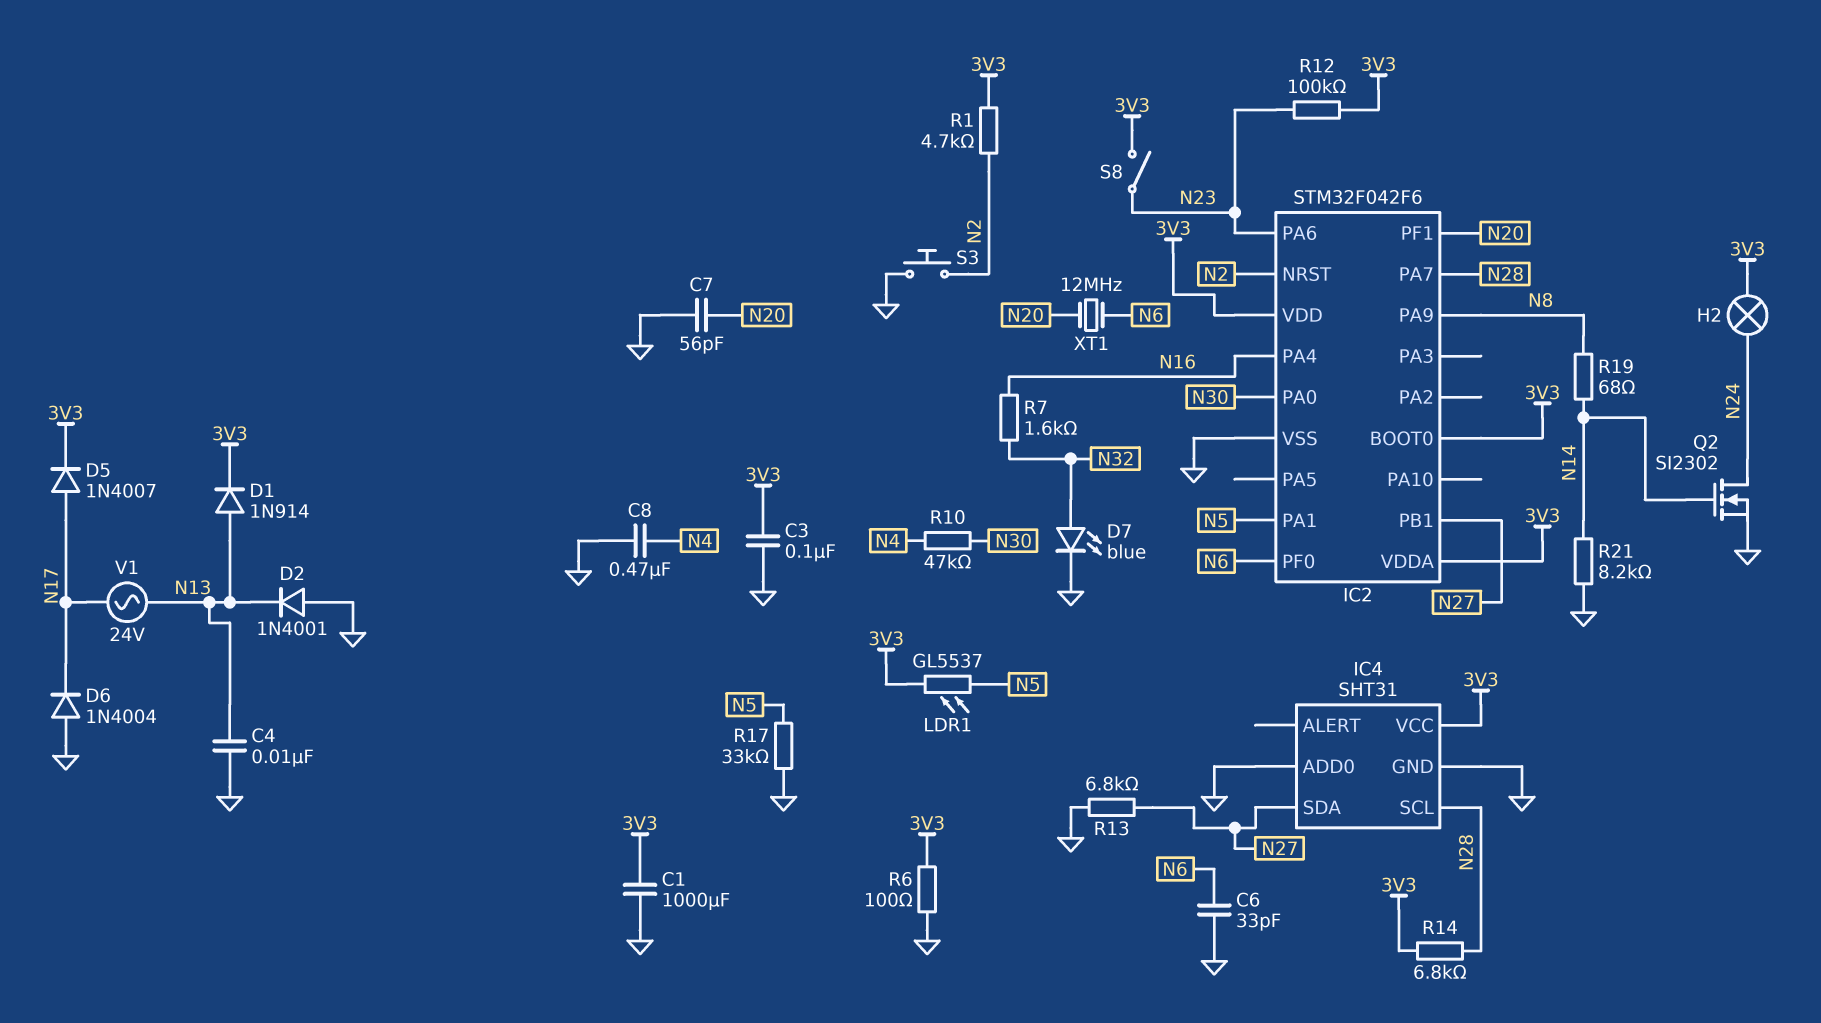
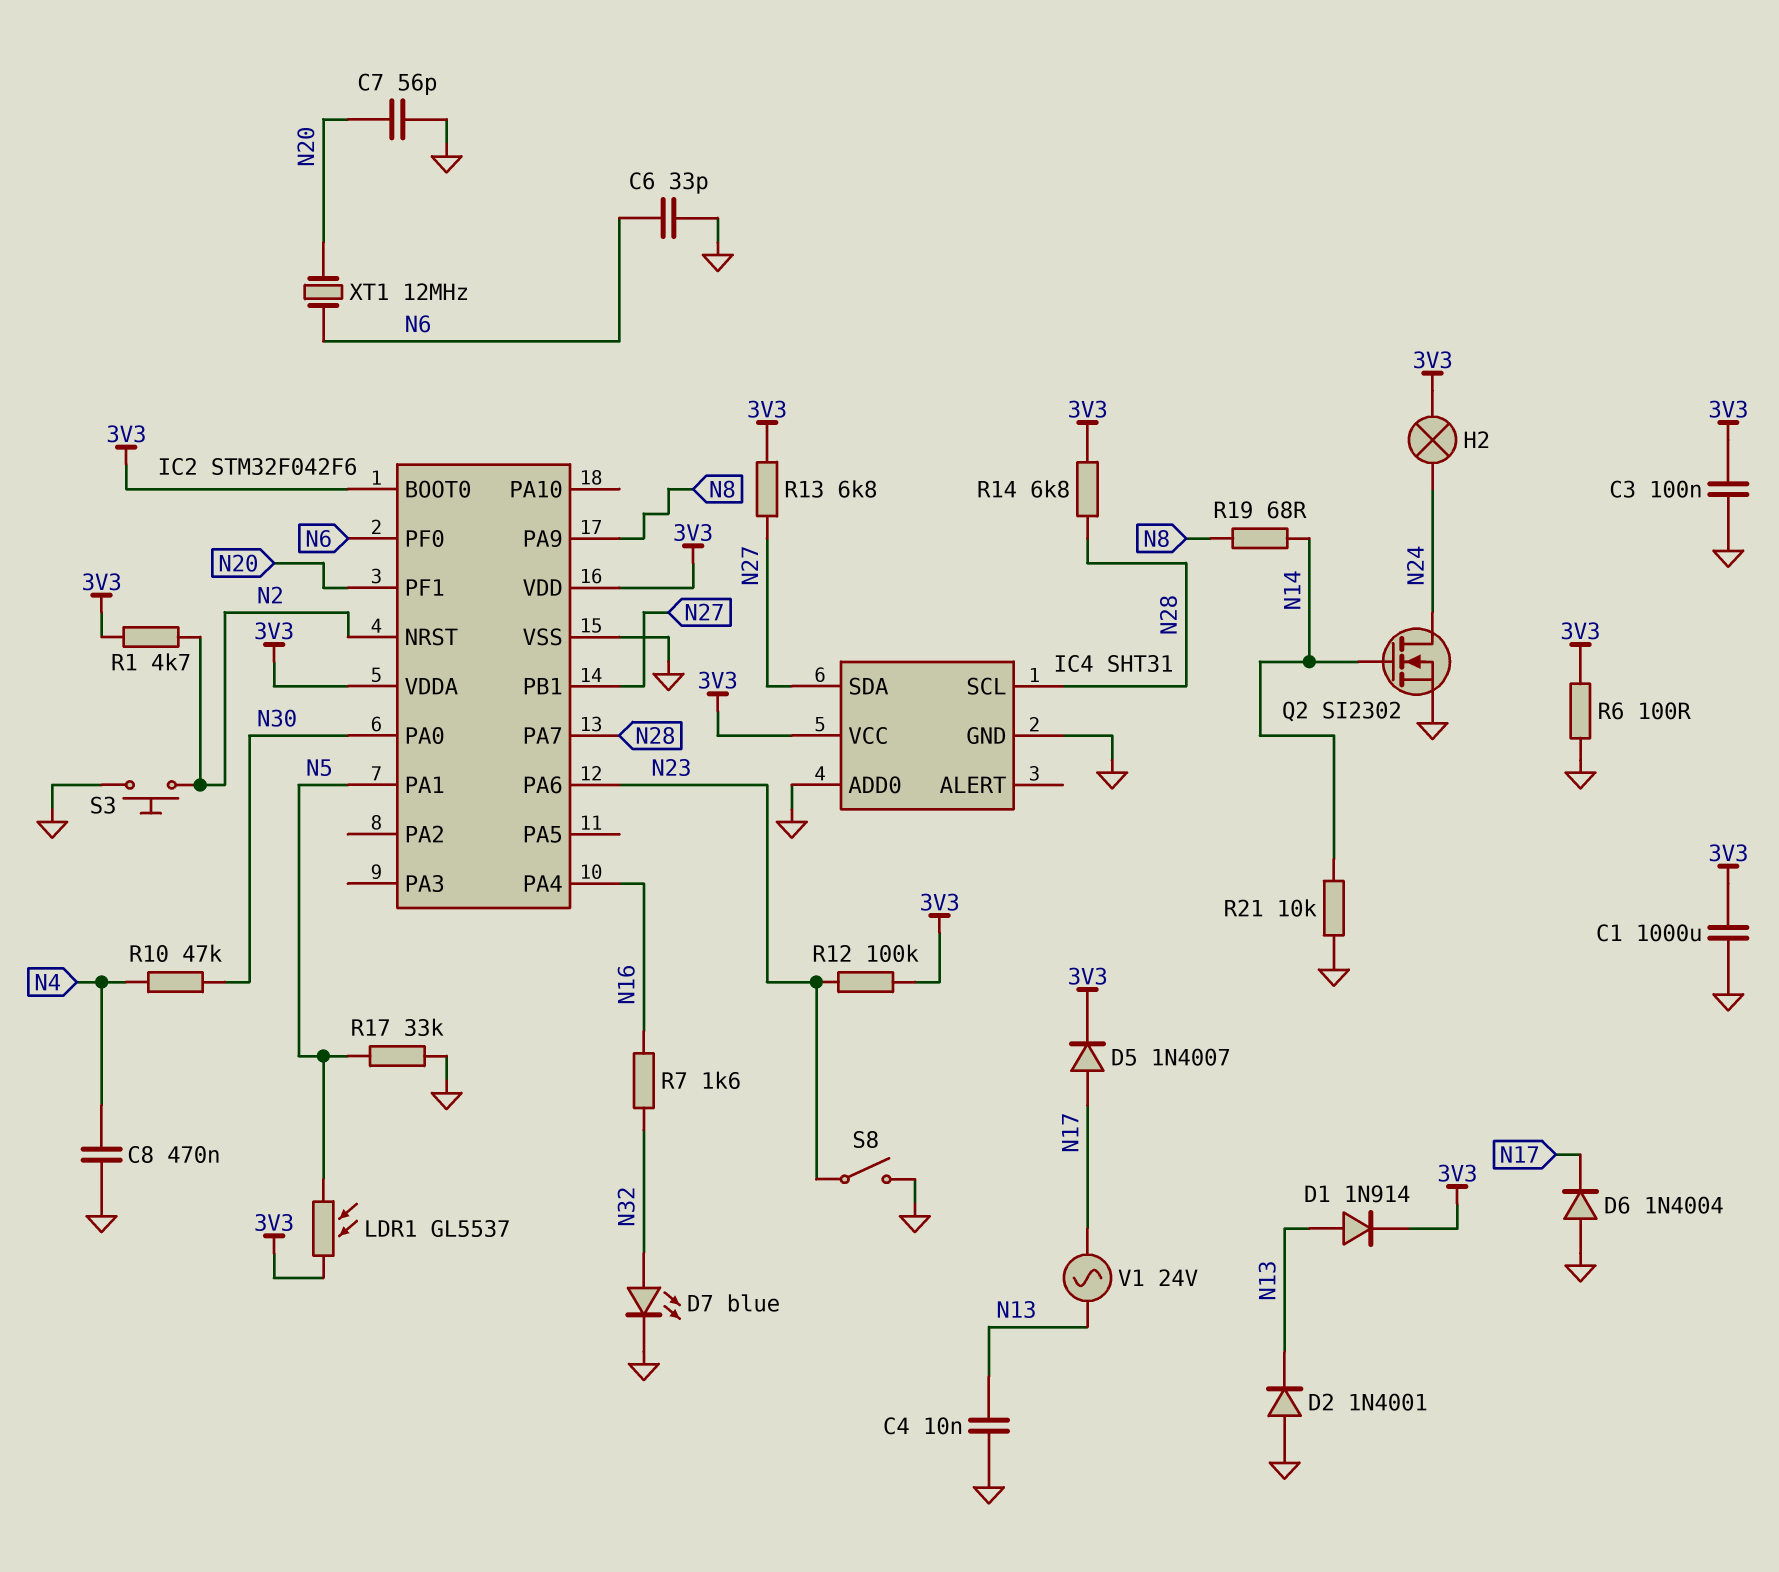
R13: 6.8k (GND, N27) -> 6.8k (3V3, N27)
R21: 8.2k (GND, N14) -> 10k (GND, N14)
S8: switch (3V3, N23) -> switch (GND, N23)

